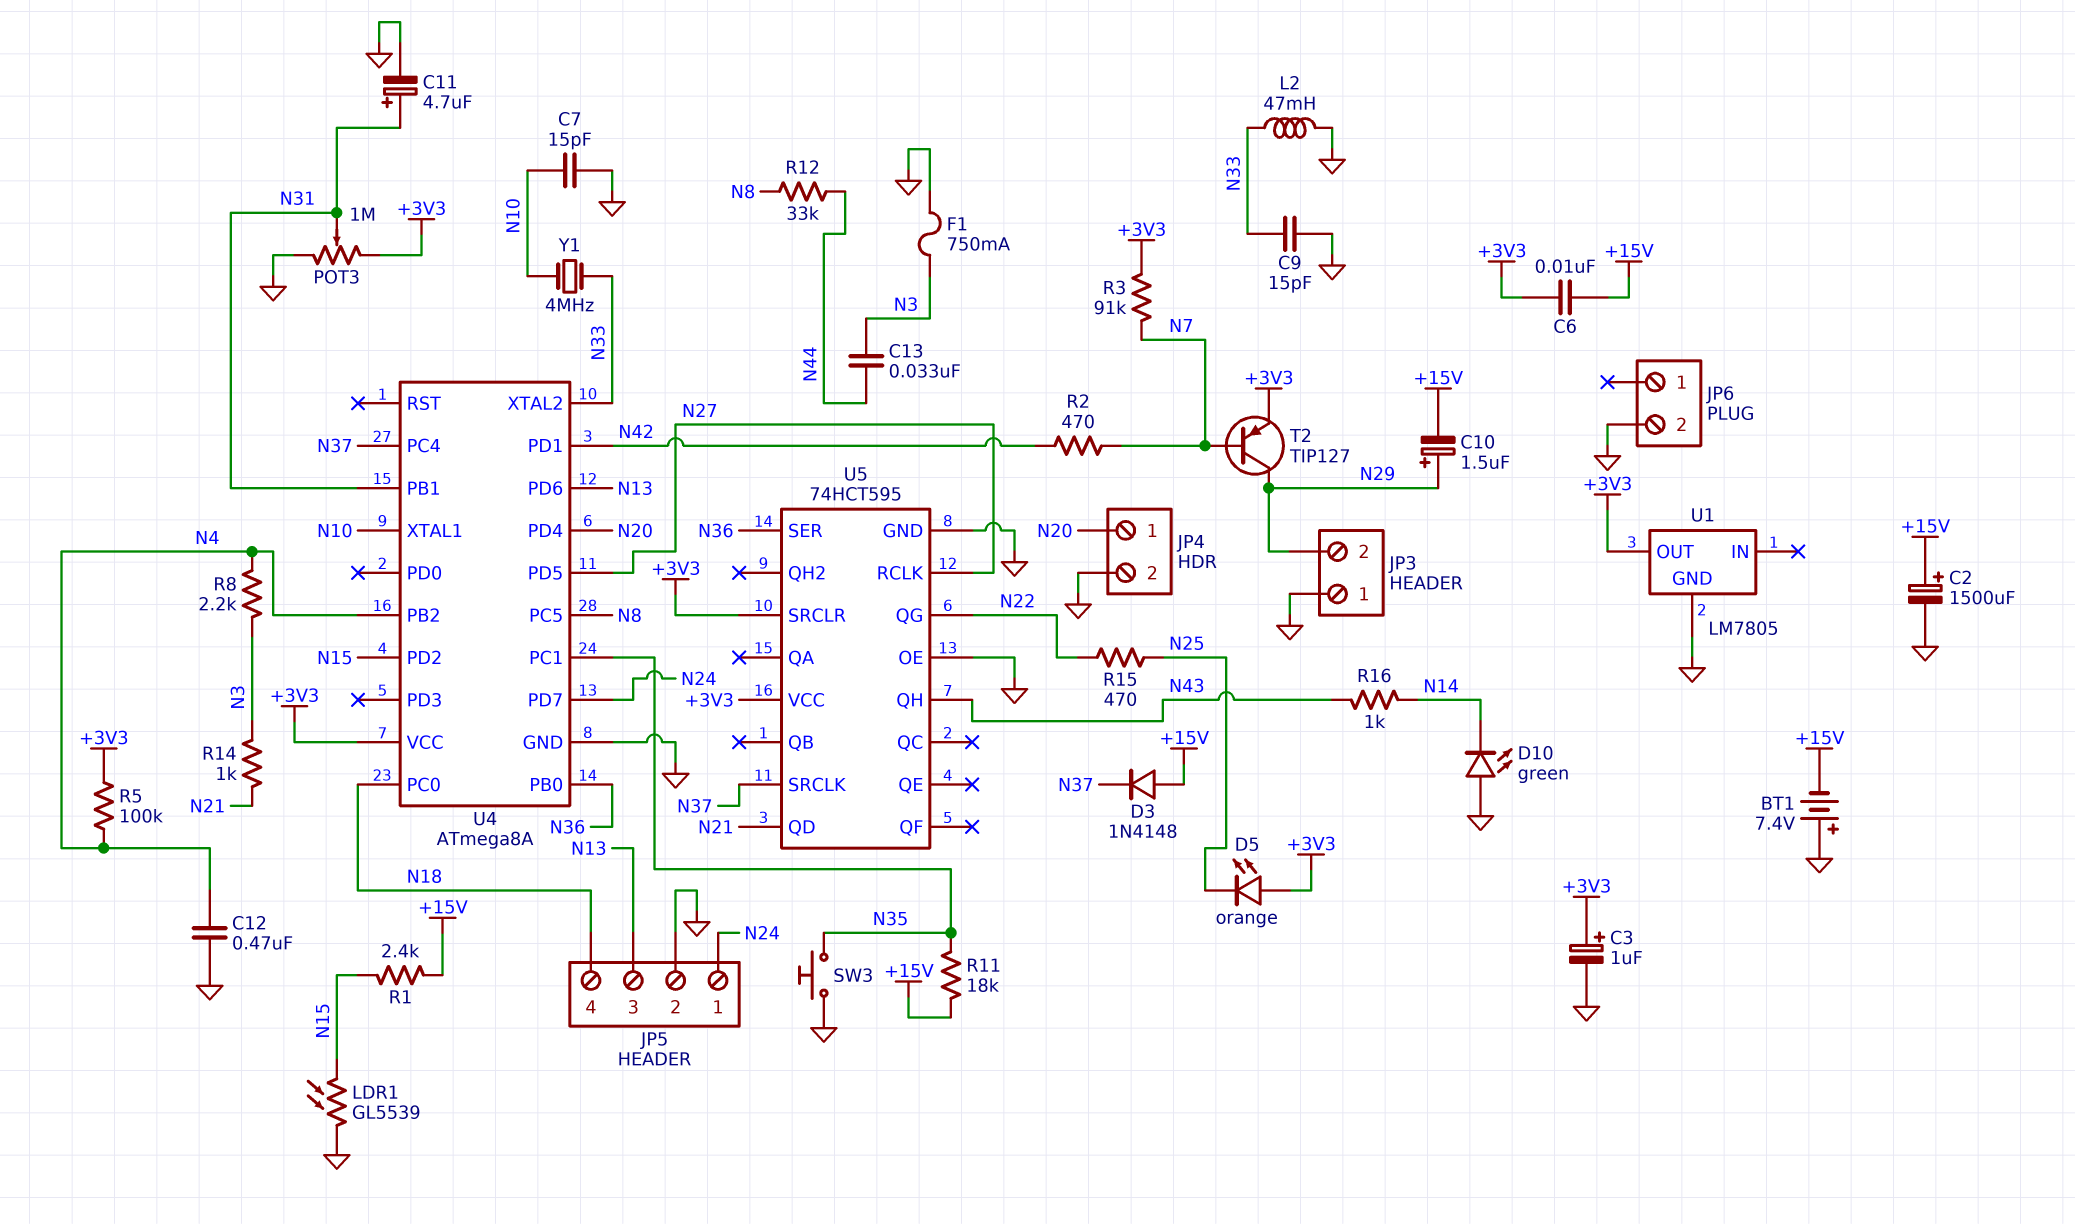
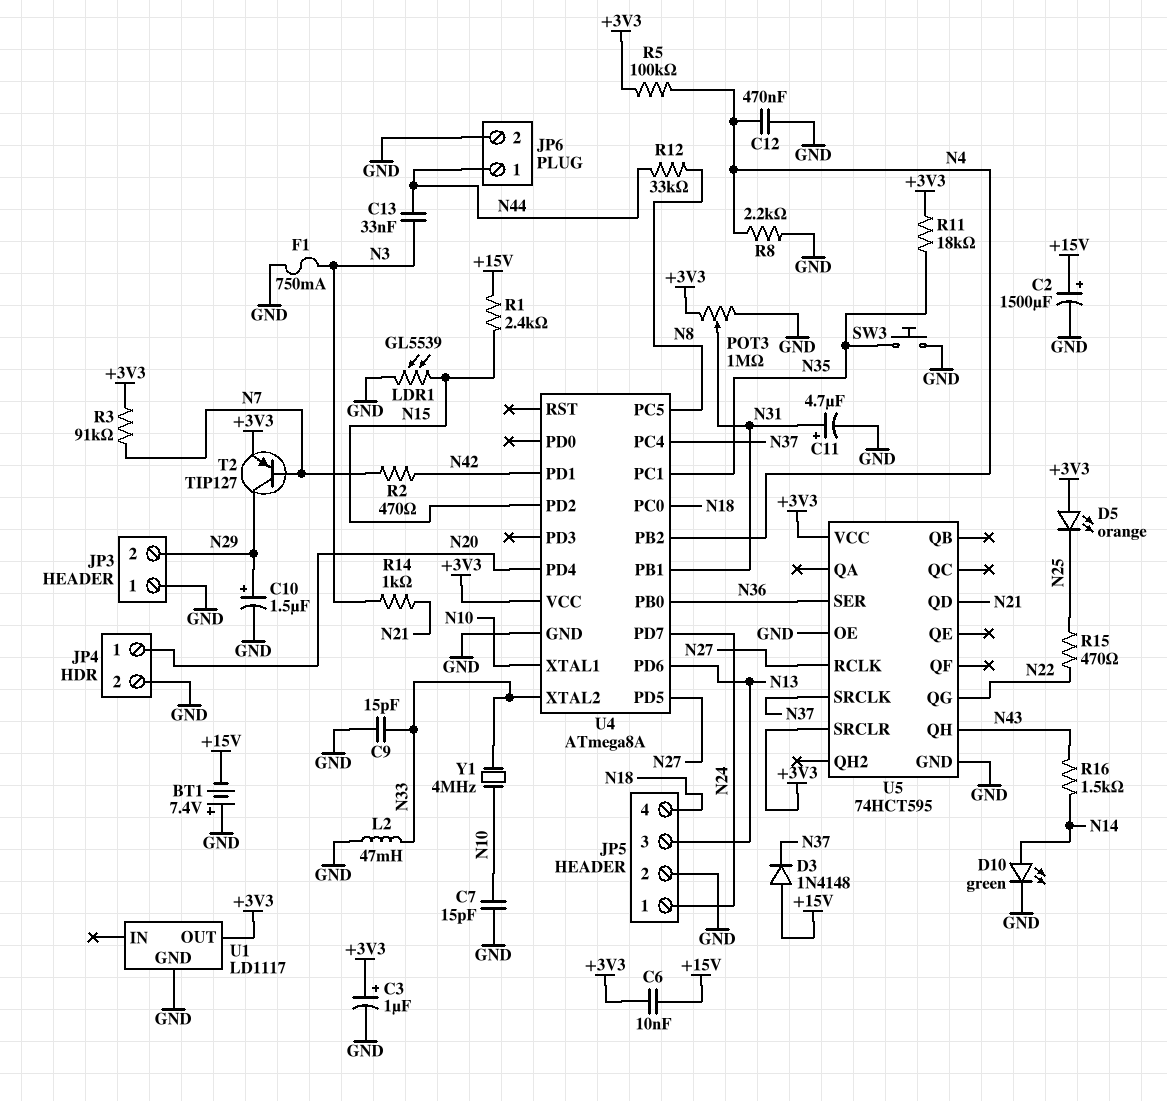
C10: 1.5uF (plus N29, minus +15V) -> 1.5uF (plus N29, minus GND)
D10: LED green (A GND, K N14) -> LED green (A N14, K GND)
JP6 pin 1: none -> N44
R8: 2.2k (N3, N4) -> 2.2k (GND, N4)
R11: 18k (+15V, N35) -> 18k (+3V3, N35)
R16: 1k (N14, N43) -> 1.5k (N14, N43)
U1: LM7805 -> LD1117

